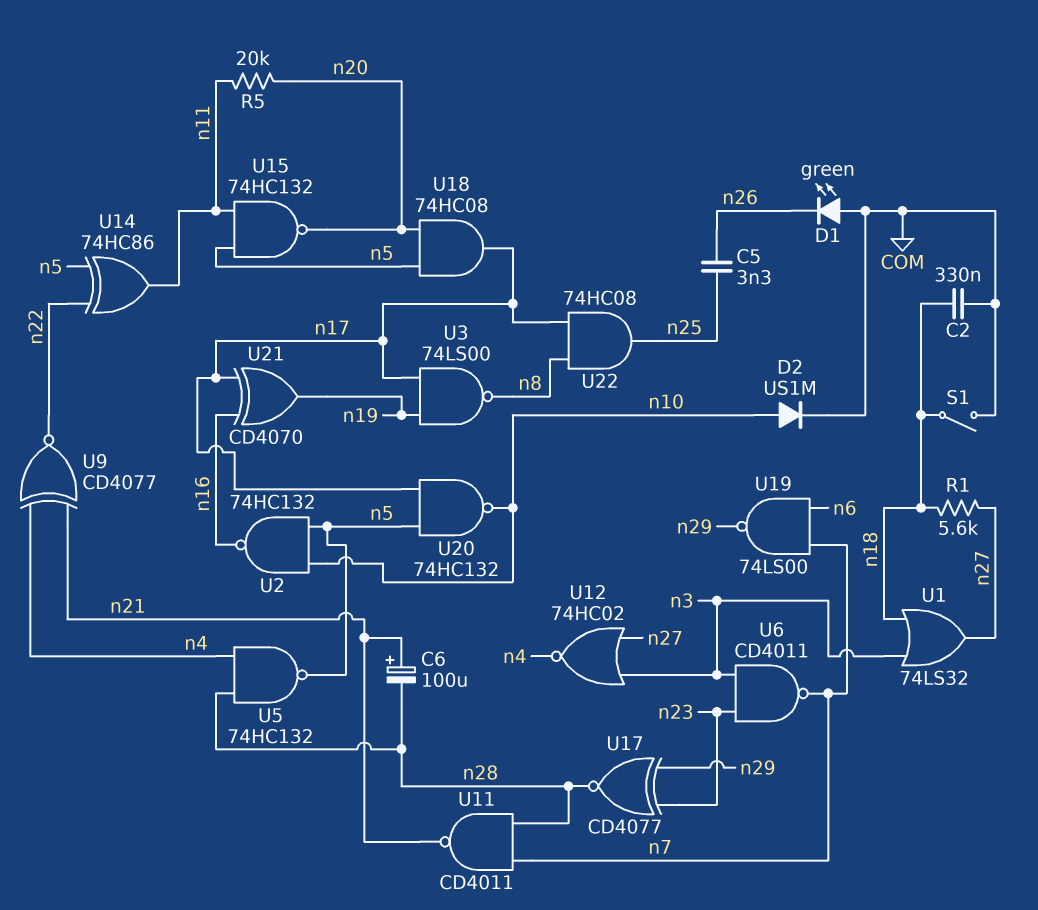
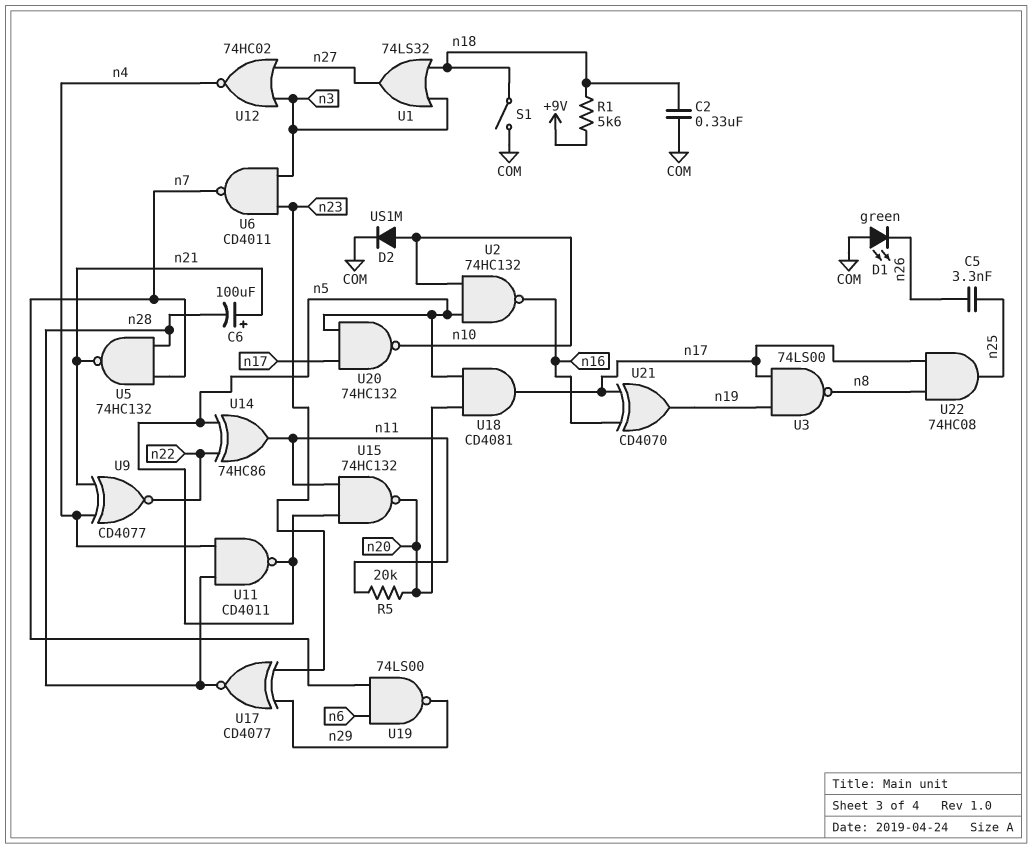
R1: 5.6k (n18, n27) -> 5.6k (+9V, n18)
U5: NAND 74HC132 (in n4, in n28, out n5) -> NAND 74HC132 (in n7, in n28, out n21)
U11: NAND CD4011 (in n7, in n28, out n21) -> NAND CD4011 (in n4, in n28, out n5)
U18: AND 74HC08 (in n5, in n20, out n17) -> AND CD4081 (in n5, in n20, out n17)

